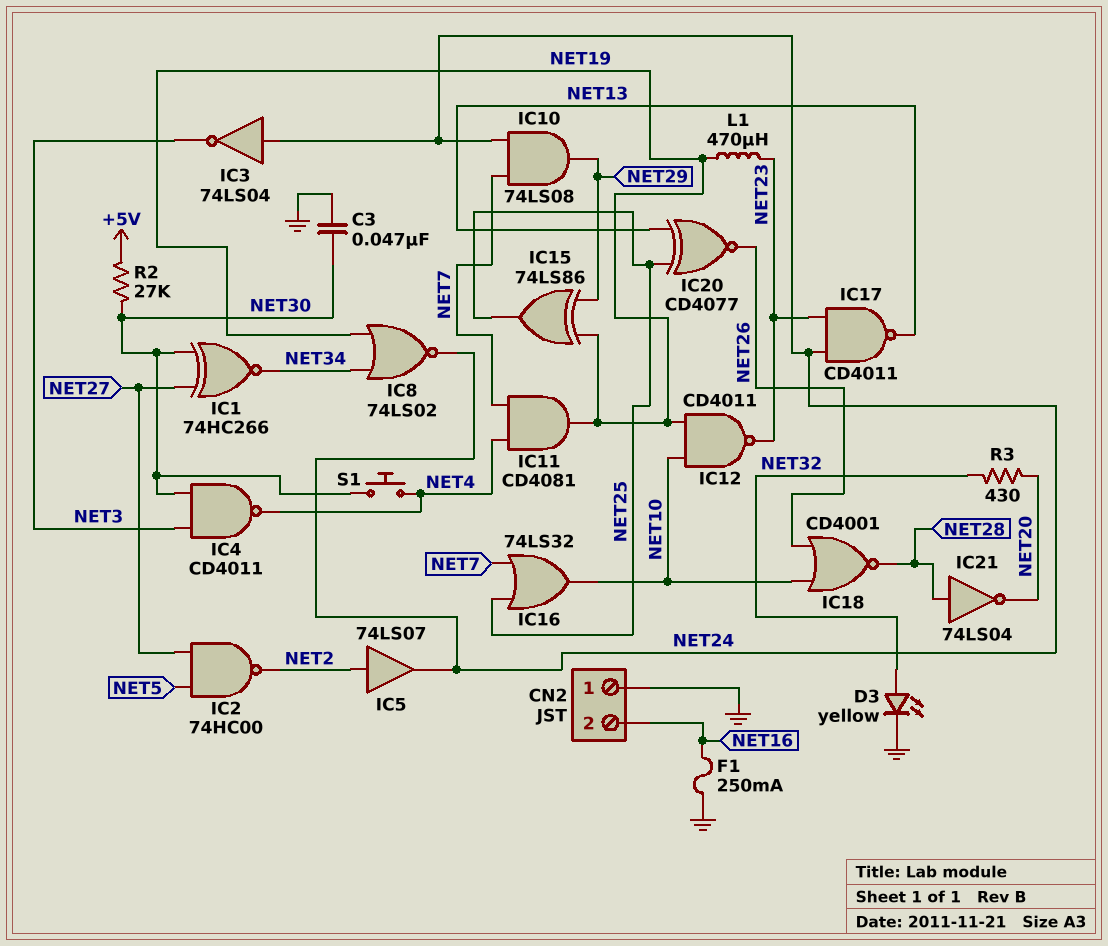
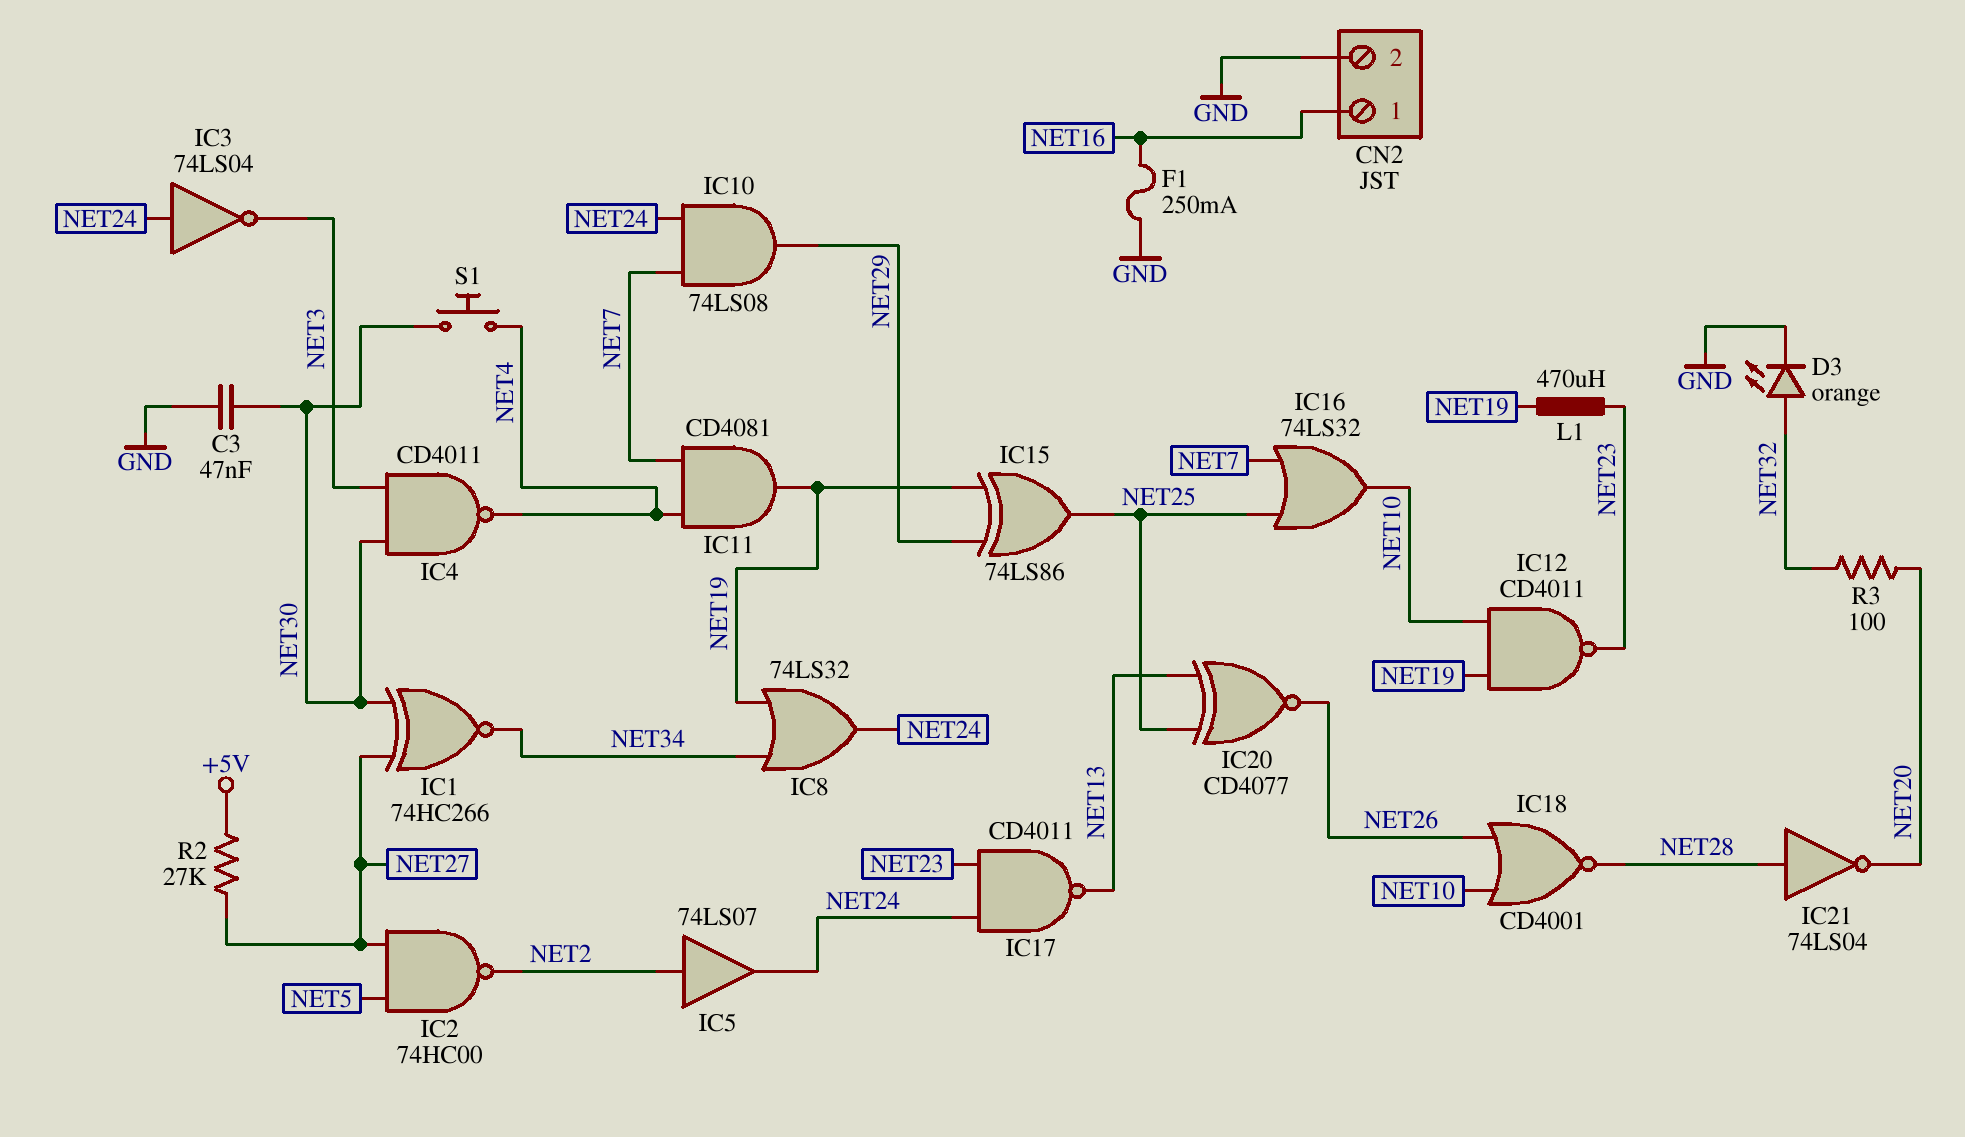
CN2 pin 1: GND -> NET16
CN2 pin 2: NET16 -> GND
D3: LED yellow (A NET32, K GND) -> LED orange (A NET32, K GND)
IC8: NOR 74LS02 (in NET19, in NET34, out NET24) -> OR 74LS32 (in NET19, in NET34, out NET24)
R2: 27k (+5V, NET30) -> 27k (+5V, NET27)
R3: 430 (NET20, NET32) -> 100 (NET20, NET32)

